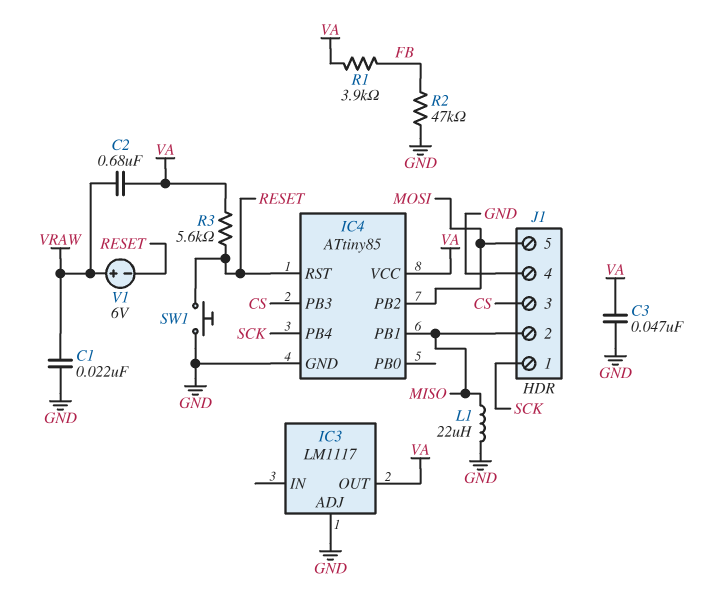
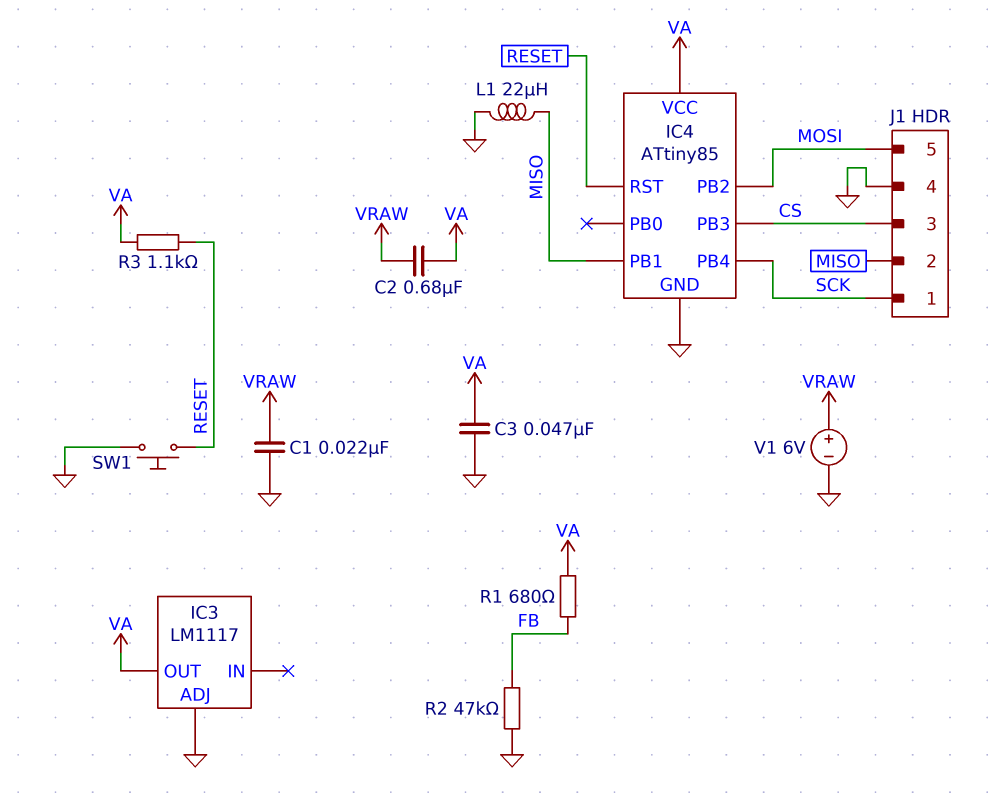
R1: 3.9k (FB, VA) -> 680 (FB, VA)
R3: 5.6k (RESET, VA) -> 1.1k (RESET, VA)
V1: 6V (plus VRAW, minus RESET) -> 6V (plus VRAW, minus GND)

